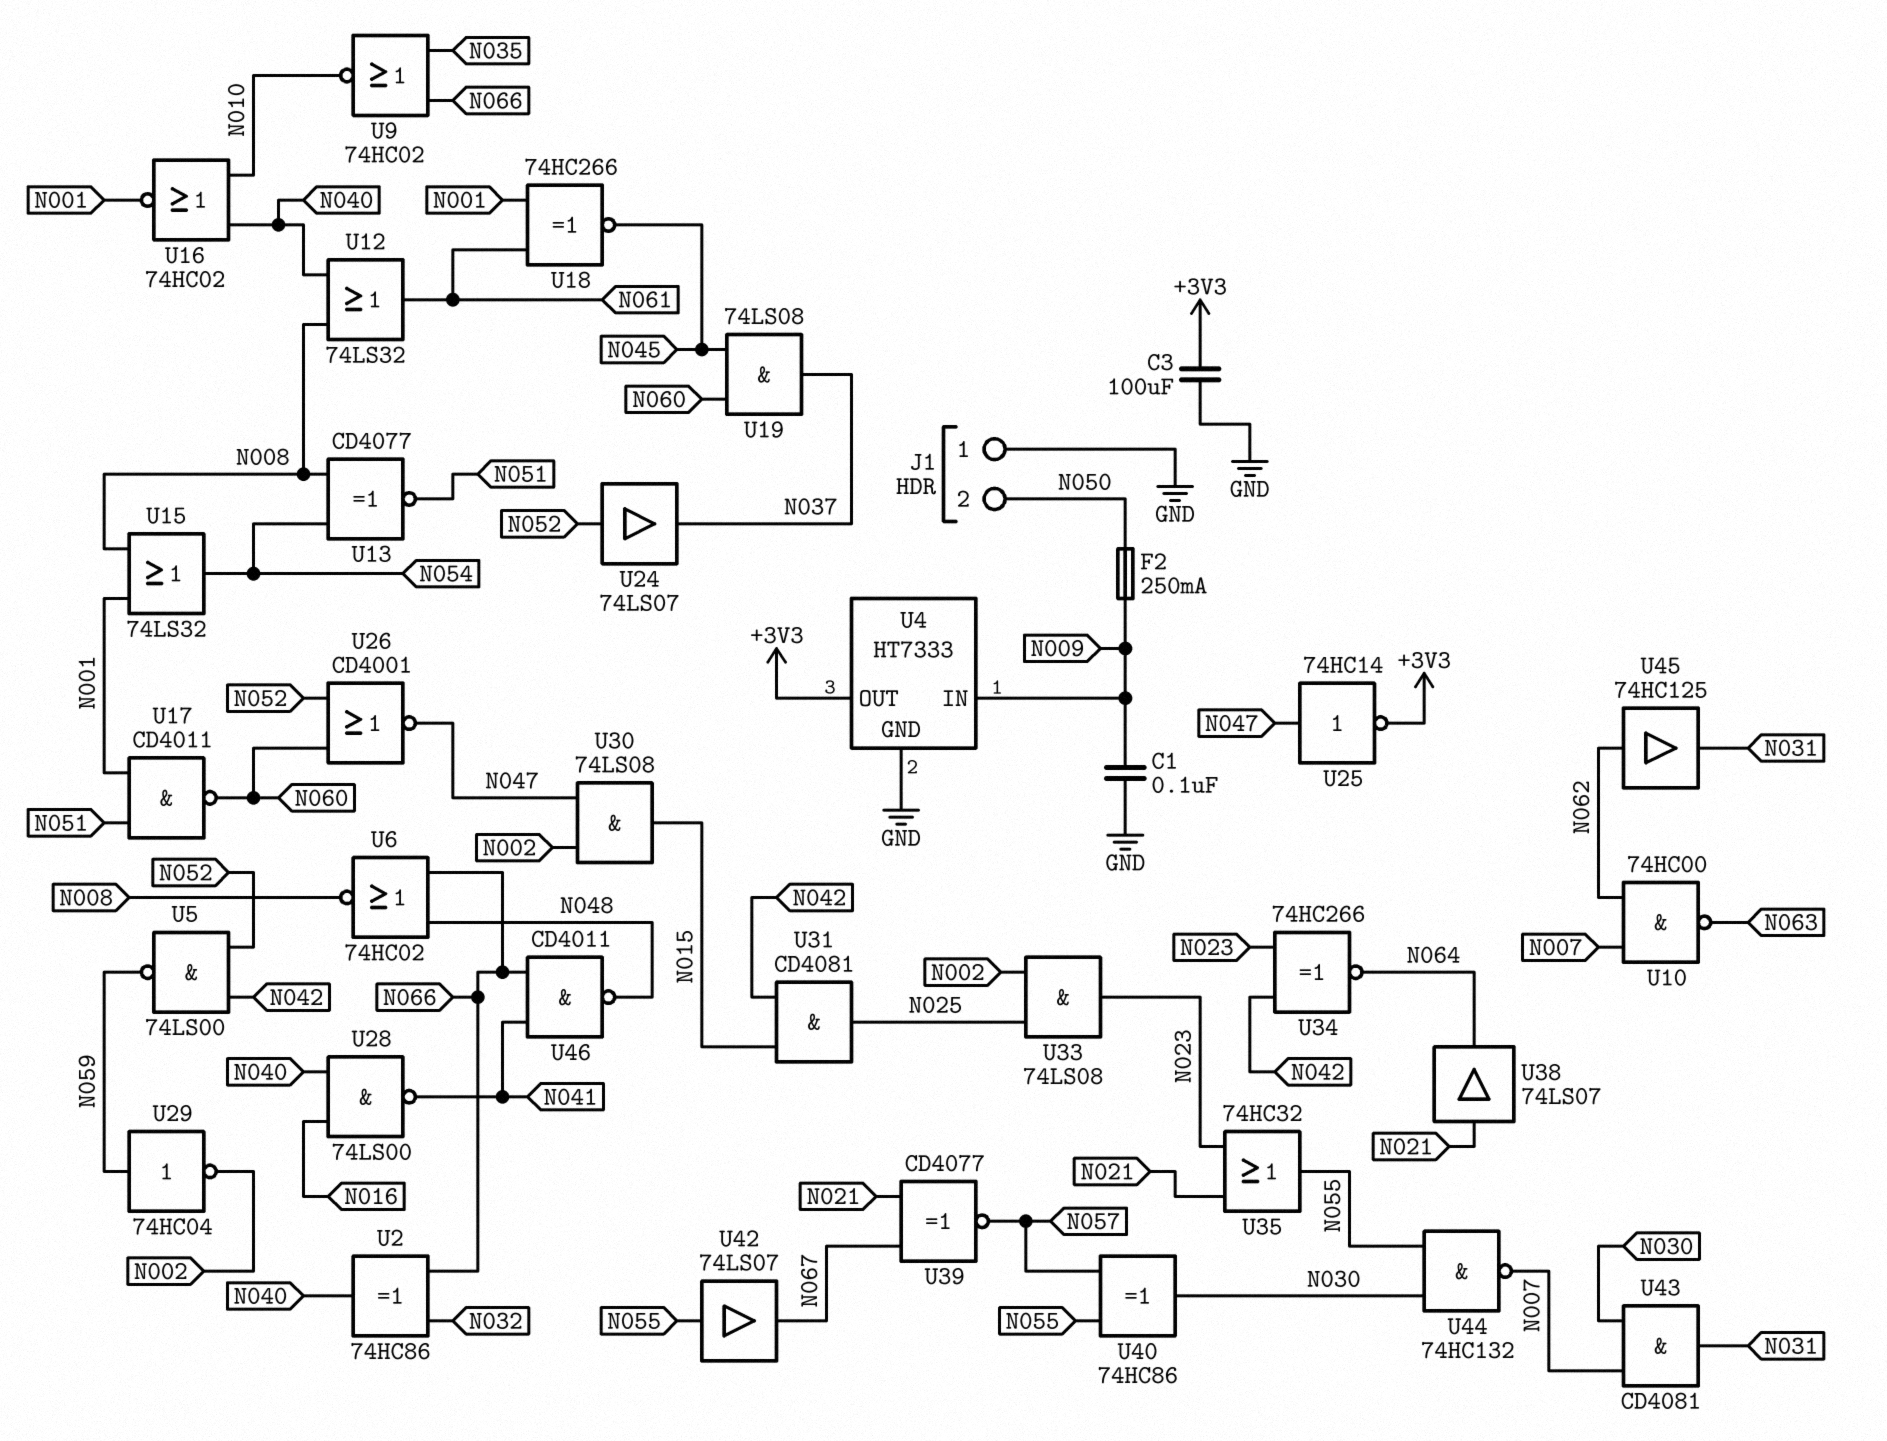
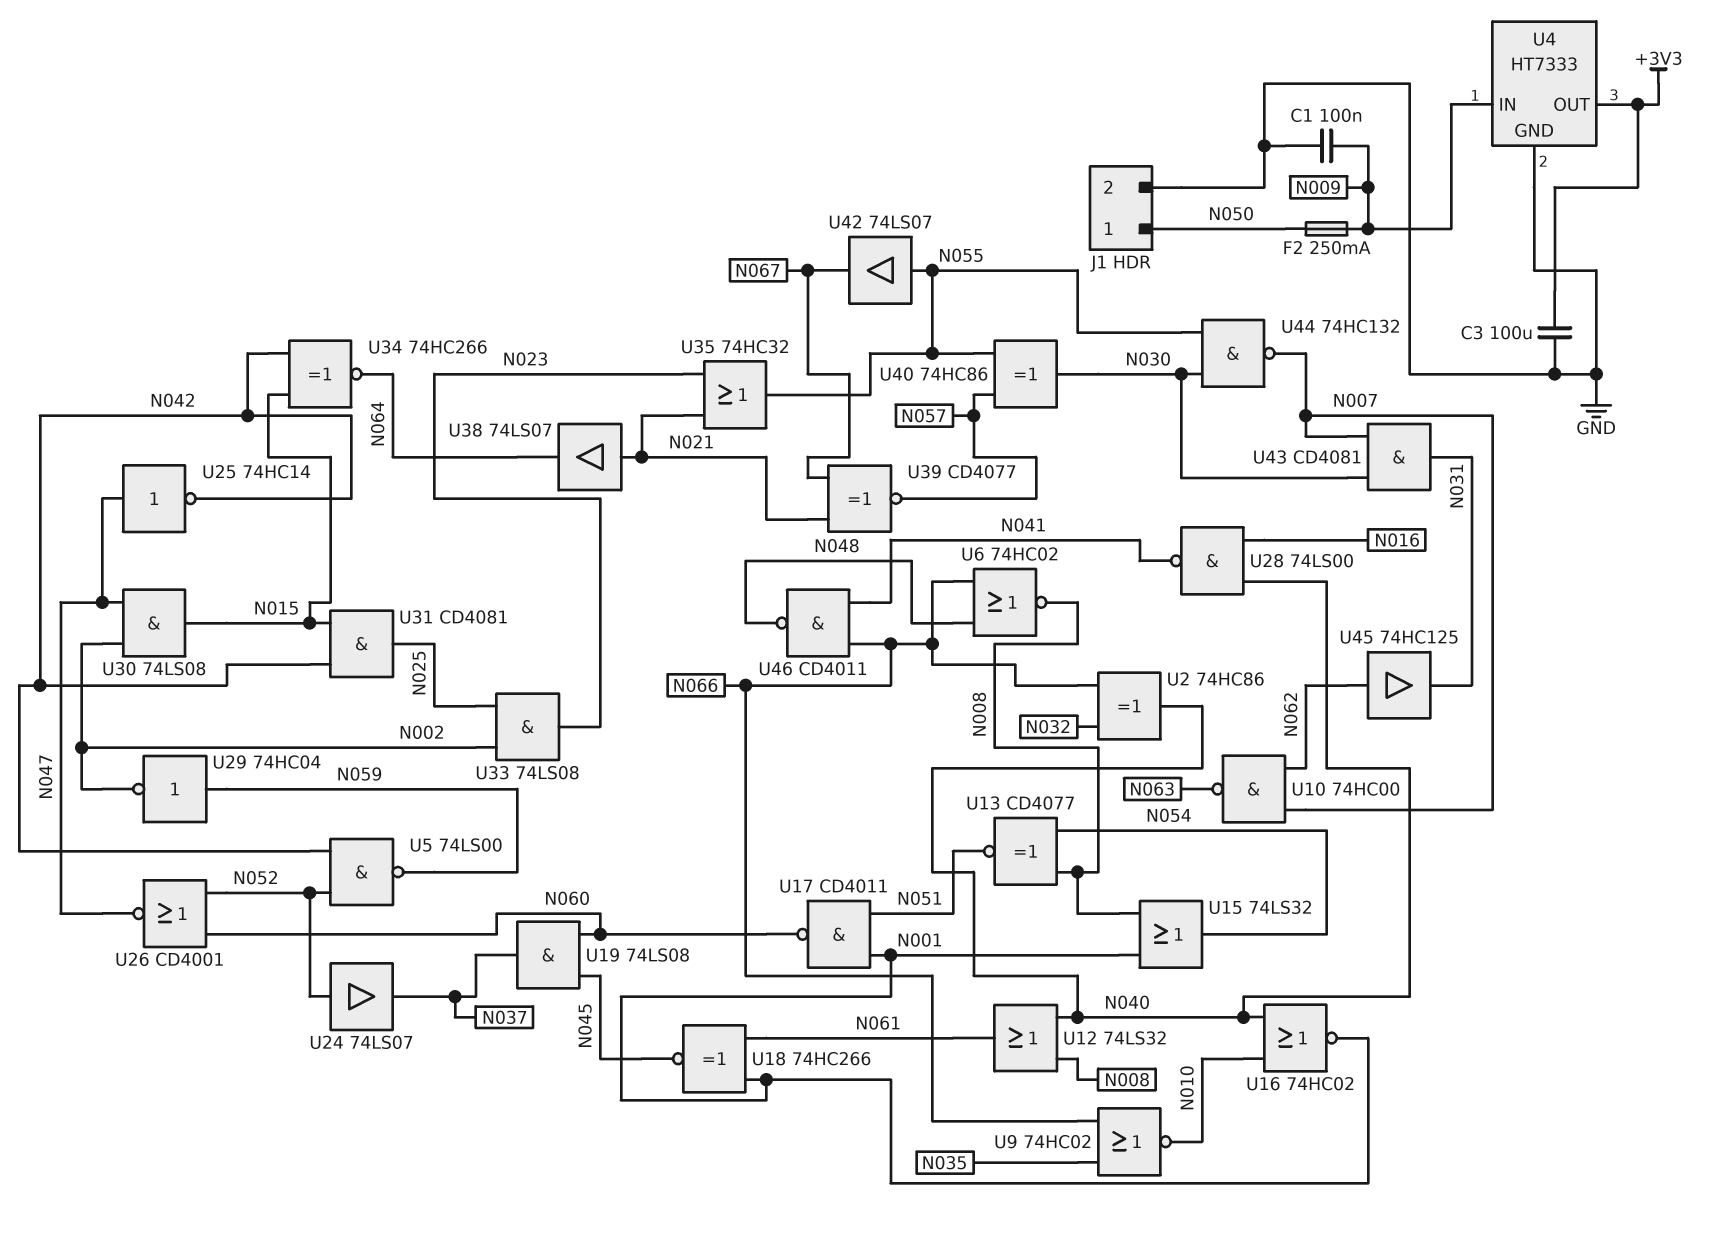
J1 pin 1: GND -> N050
J1 pin 2: N050 -> GND
U25: NOT 74HC14 (in N047, out +3V3) -> NOT 74HC14 (in N047, out N042)
U34: XNOR 74HC266 (in N023, in N042, out N064) -> XNOR 74HC266 (in N015, in N042, out N064)

